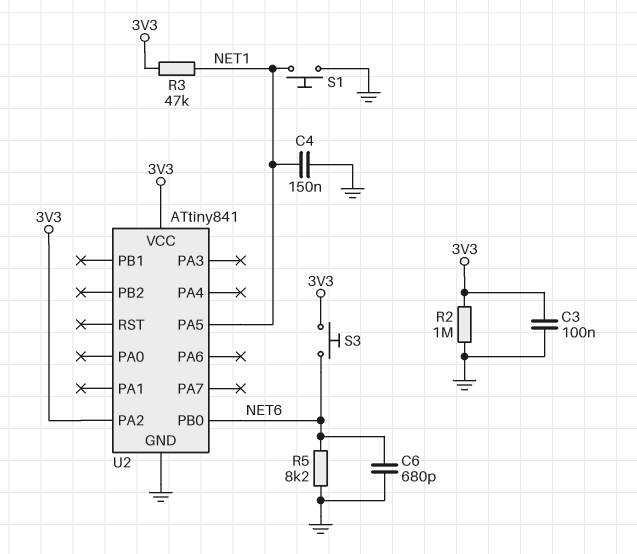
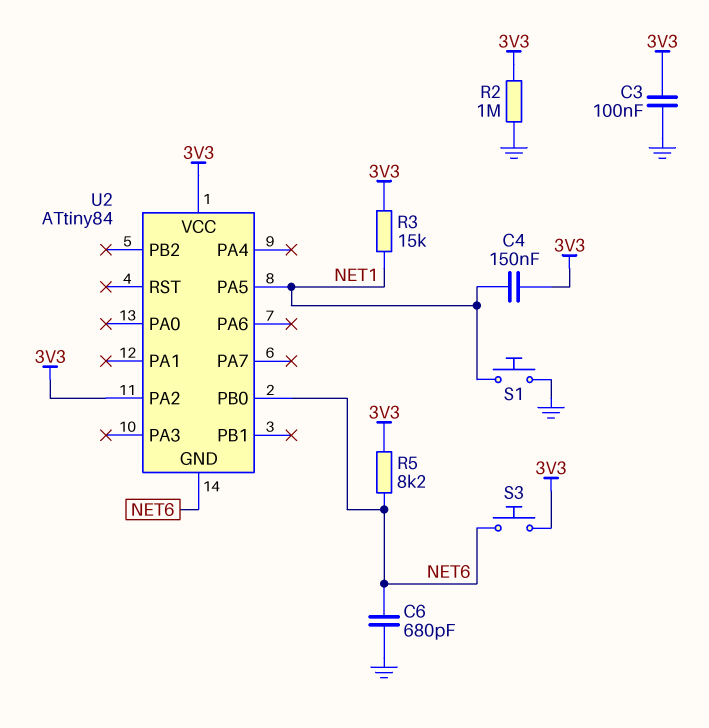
C4: 150nF (GND, NET1) -> 150nF (3V3, NET1)
R3: 47k (3V3, NET1) -> 15k (3V3, NET1)
R5: 8.2k (GND, NET6) -> 8.2k (3V3, NET6)
U2: ATtiny841 -> ATtiny84
U2 pin GND: GND -> NET6

